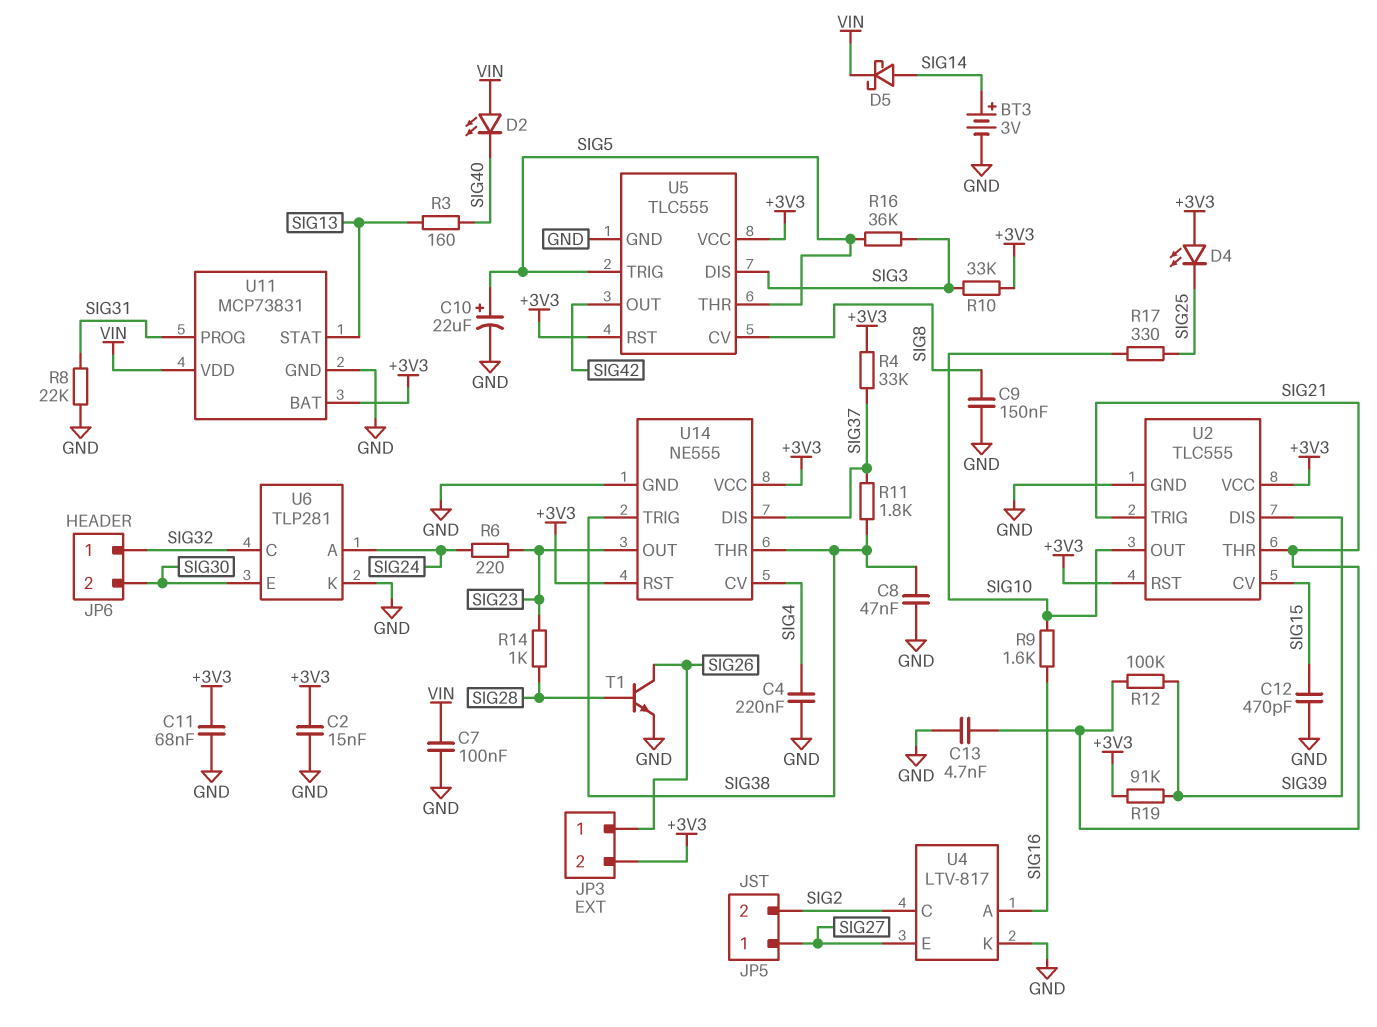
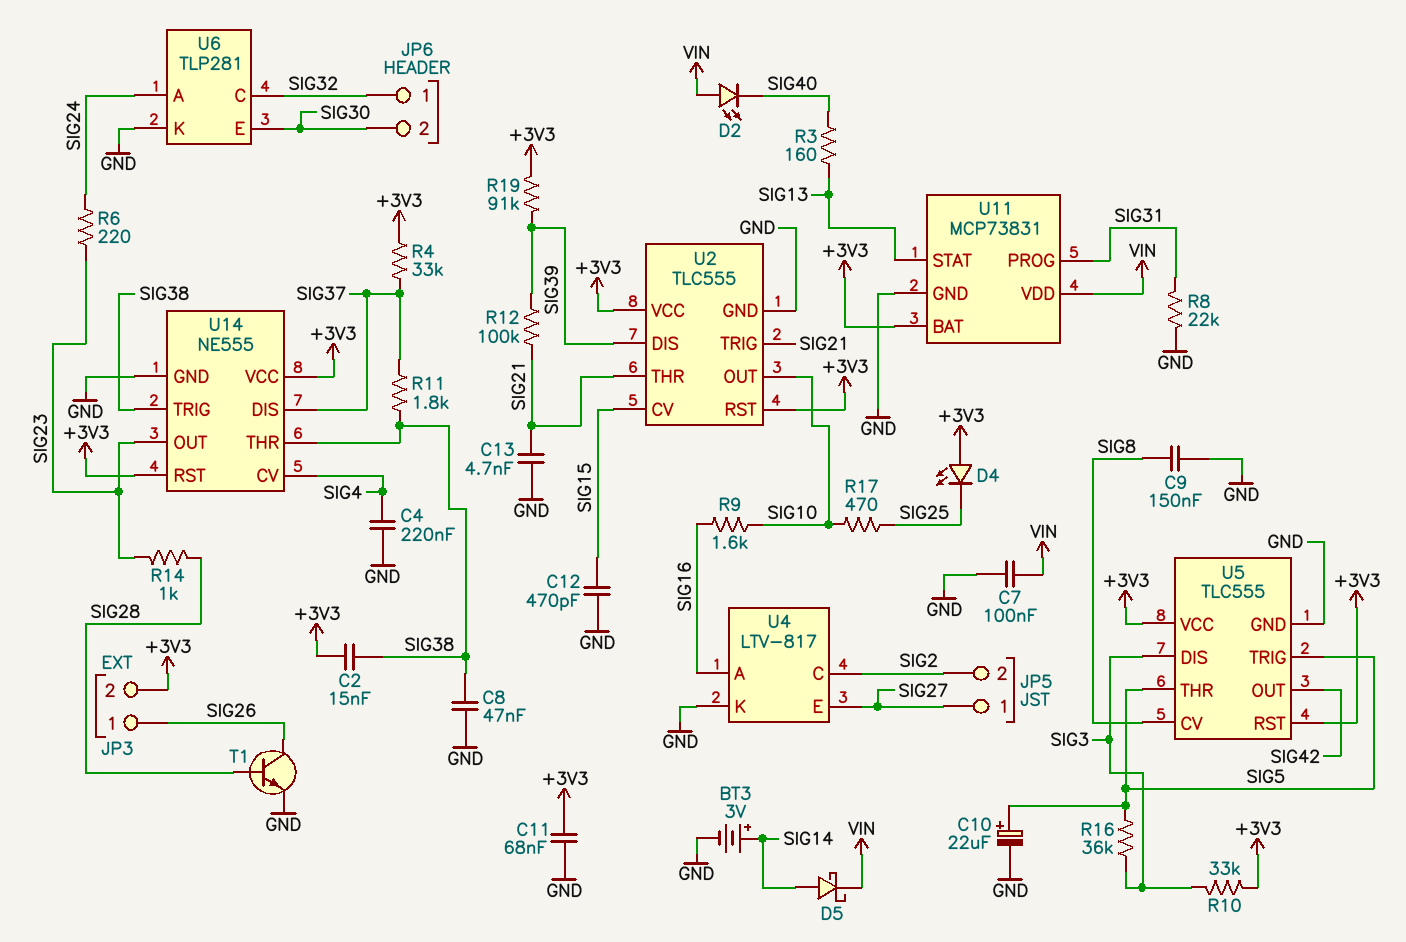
C2: 15nF (+3V3, GND) -> 15nF (+3V3, SIG38)
R17: 330 (SIG10, SIG25) -> 470 (SIG10, SIG25)

